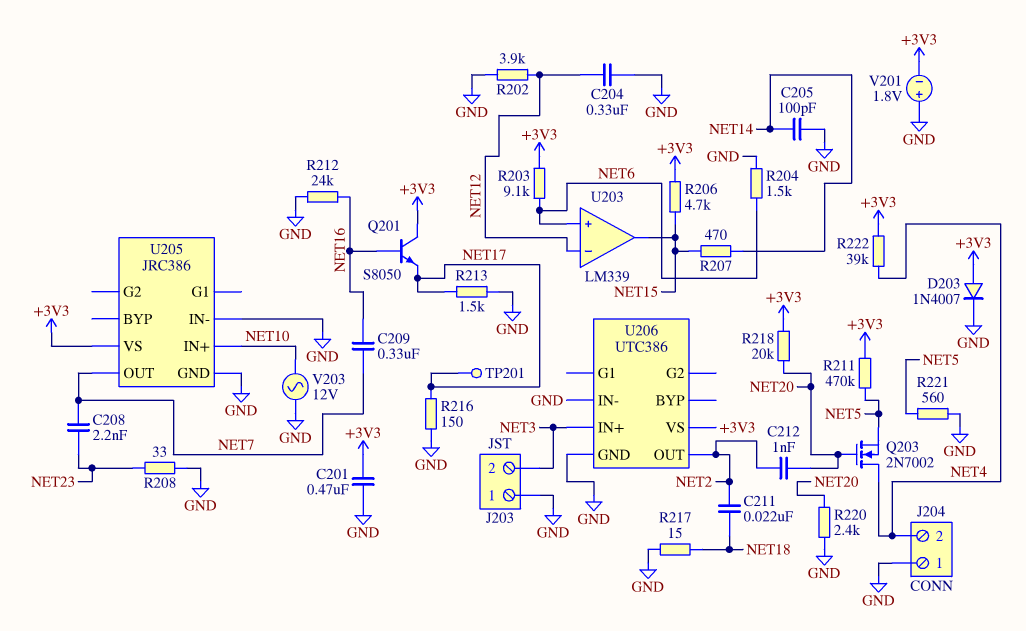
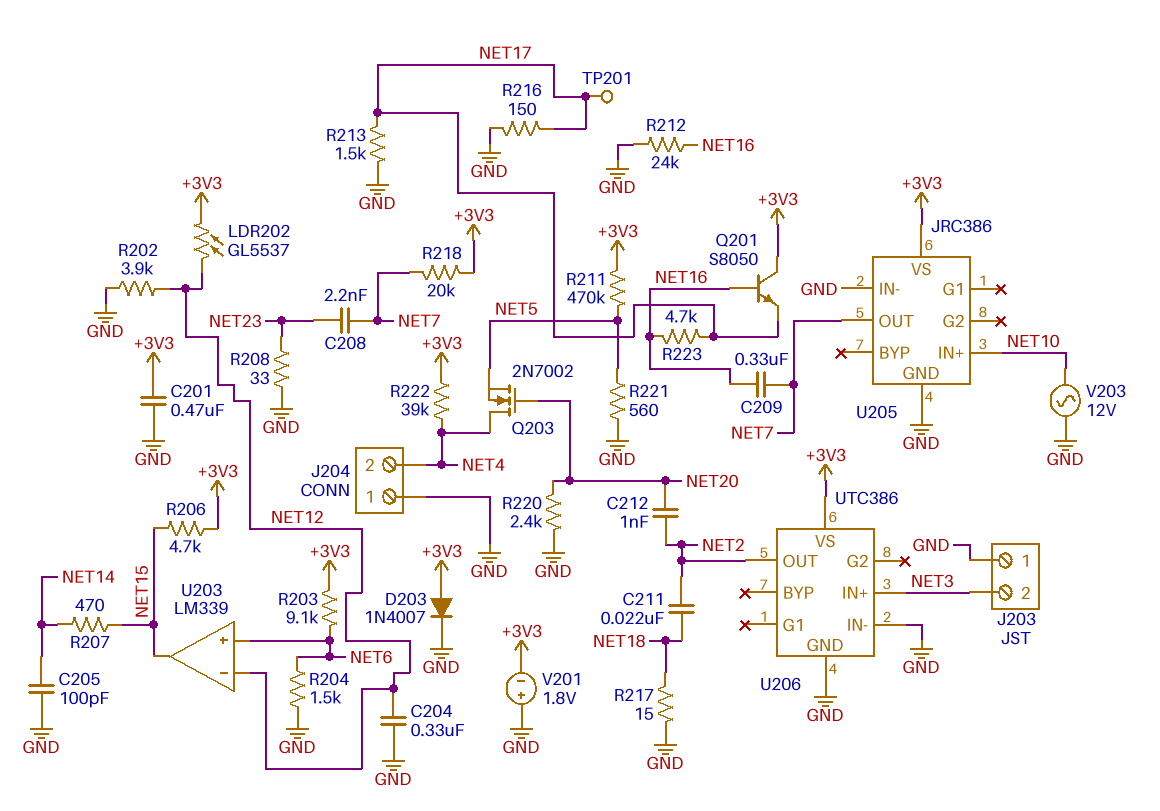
LDR202: none -> GL5537 (+3V3, NET12)
R218: 20k (+3V3, NET20) -> 20k (+3V3, NET7)
R223: none -> 4.7k (NET16, NET17)

